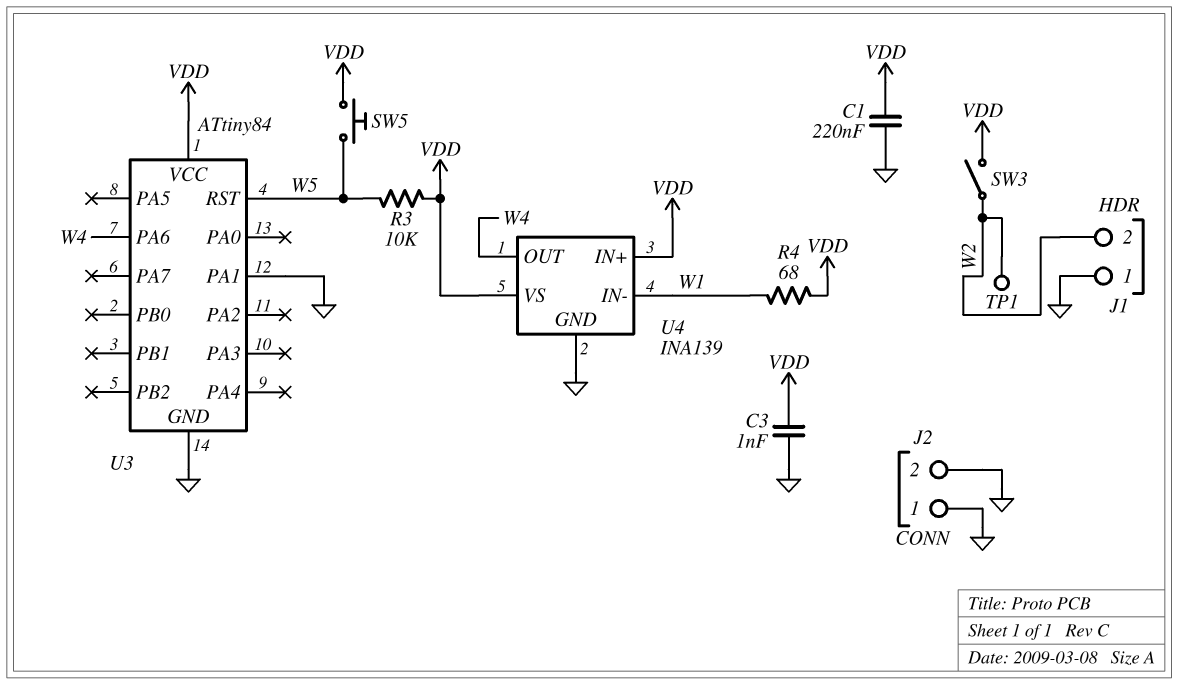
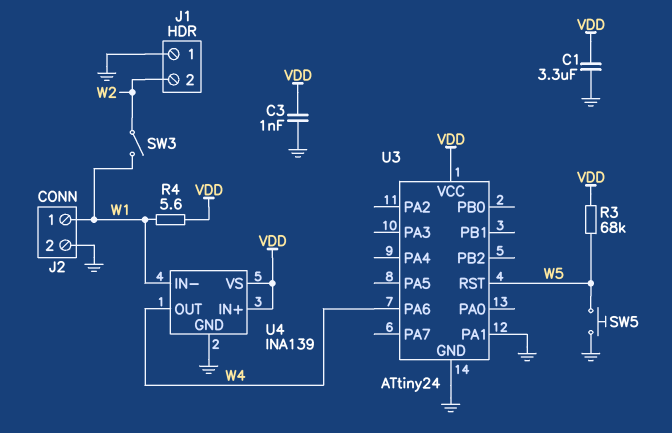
C1: 220nF (GND, VDD) -> 3.3uF (GND, VDD)
J2 pin 1: GND -> W1
R3: 10k (VDD, W5) -> 68k (VDD, W5)
R4: 68 (VDD, W1) -> 5.6 (VDD, W1)
SW3: switch (VDD, W2) -> switch (W1, W2)
SW5: button (VDD, W5) -> button (GND, W5)
TP1: test point (W2) -> none
U3: ATtiny84 -> ATtiny24

